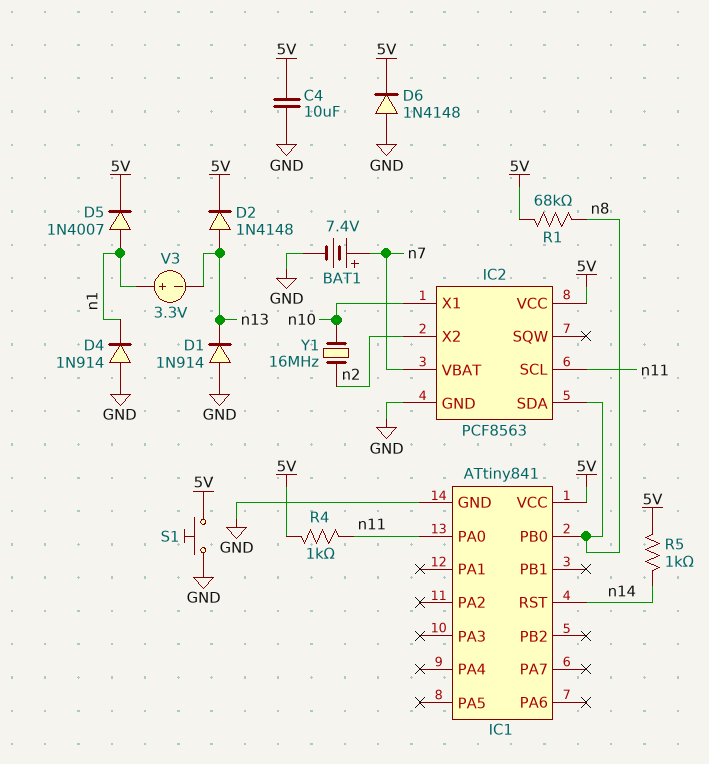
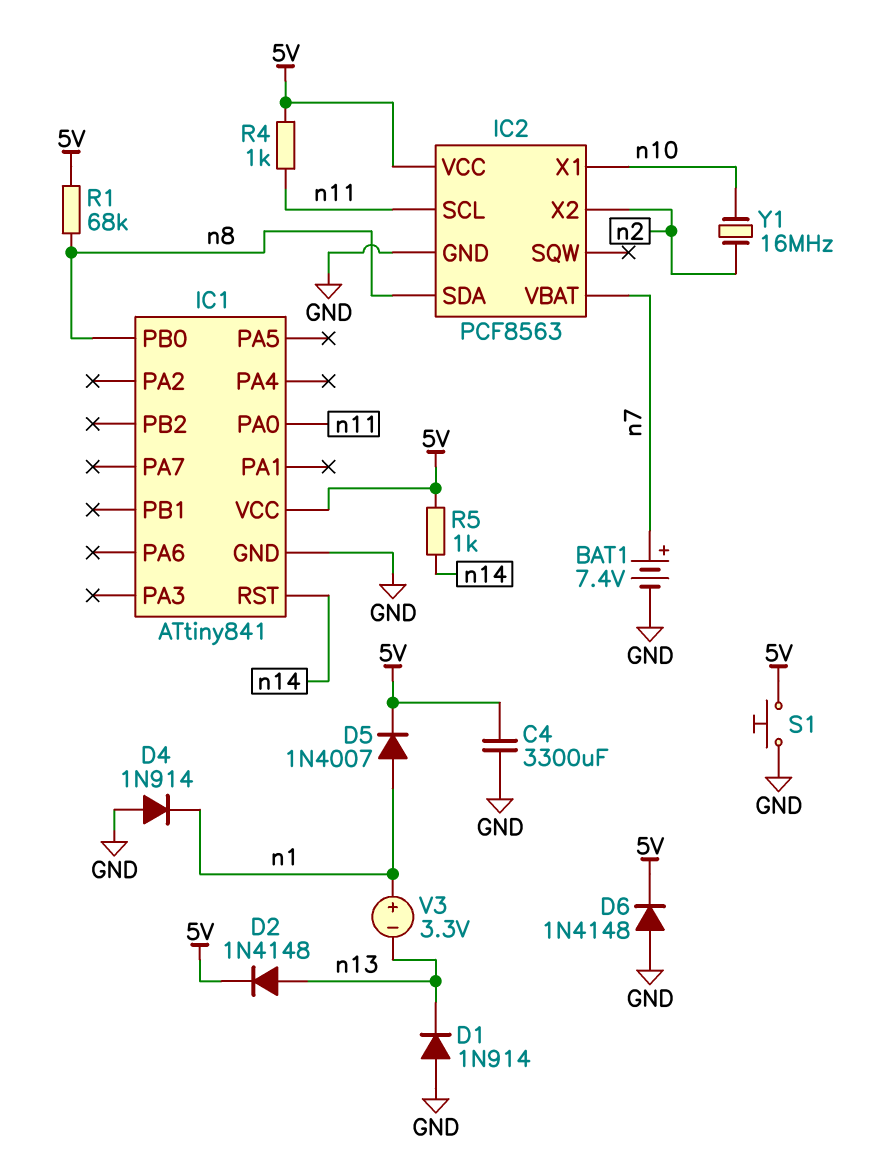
C4: 10uF (5V, GND) -> 3300uF (5V, GND)

